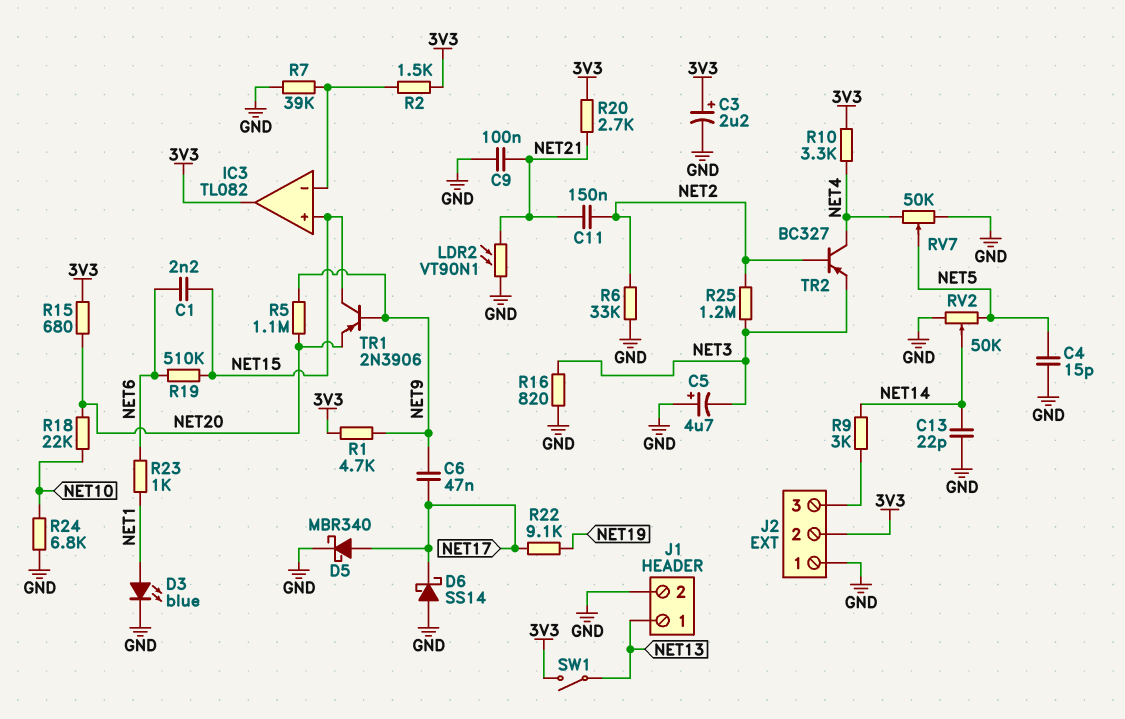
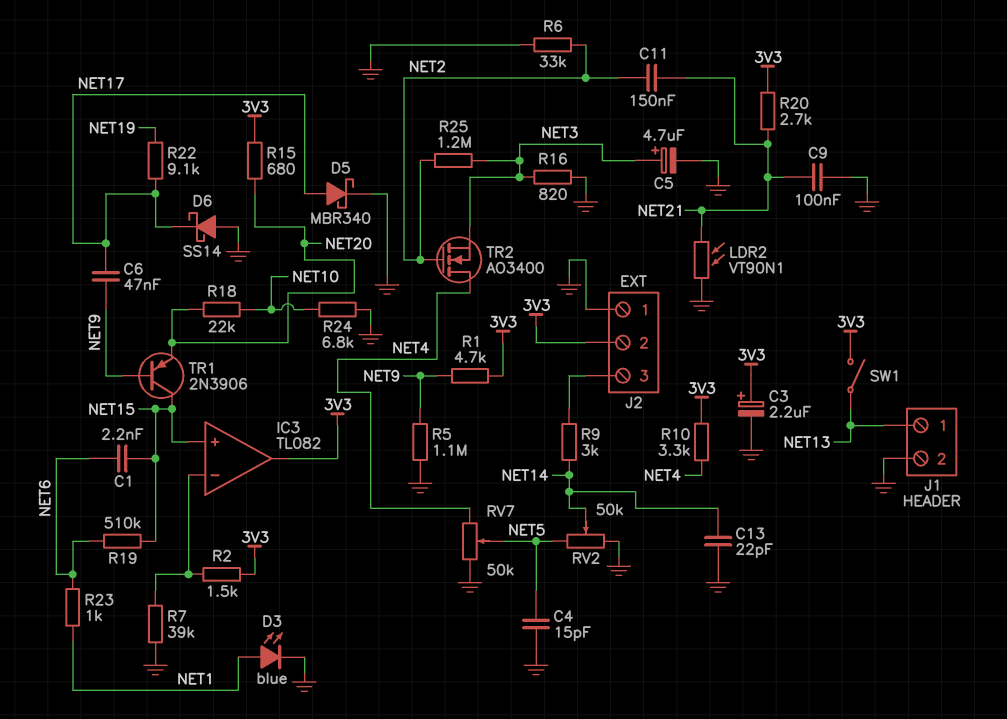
C5: 4.7uF (plus GND, minus NET3) -> 4.7uF (plus NET3, minus GND)
R5: 1.1M (NET9, NET20) -> 1.1M (GND, NET9)
TR2: PNP BC327 (B NET2, C NET4, E NET3) -> NMOS AO3400 (G NET2, D NET4, S NET3)

